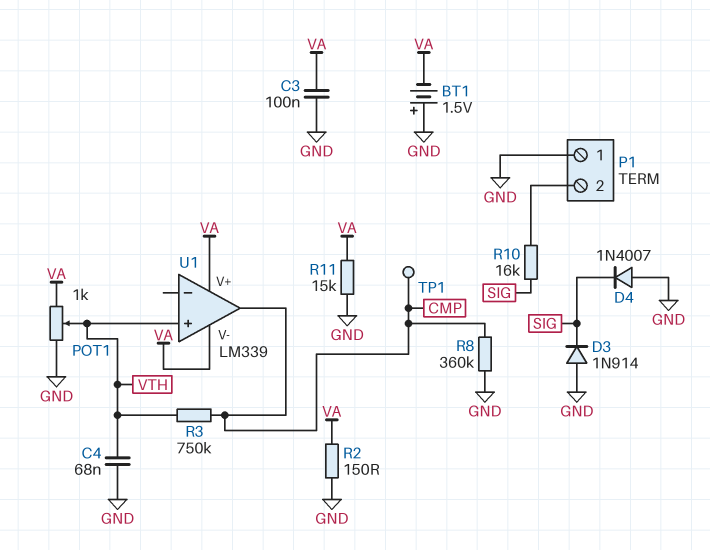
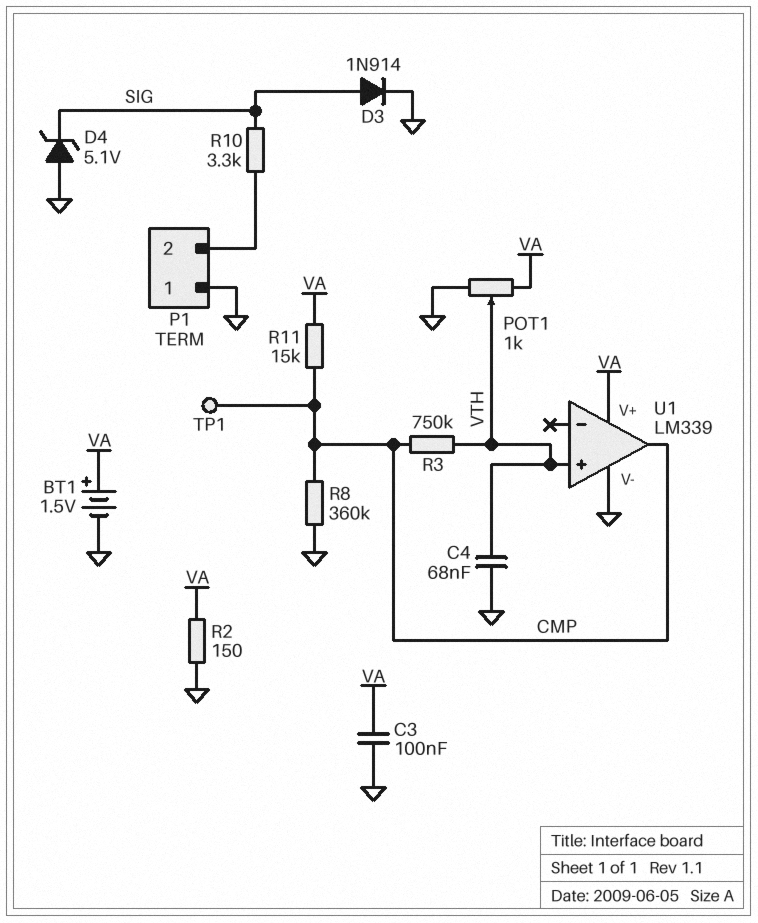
BT1: 1.5V (plus GND, minus VA) -> 1.5V (plus VA, minus GND)
D3: diode 1N914 (A GND, K SIG) -> diode 1N914 (A SIG, K GND)
D4: diode 1N4007 (A GND, K SIG) -> zener 5.1V (A GND, K SIG)
R10: 16k (P1/2, SIG) -> 3.3k (P1/2, SIG)
R11: 15k (GND, VA) -> 15k (CMP, VA)
U1 pin V-: VA -> GND

